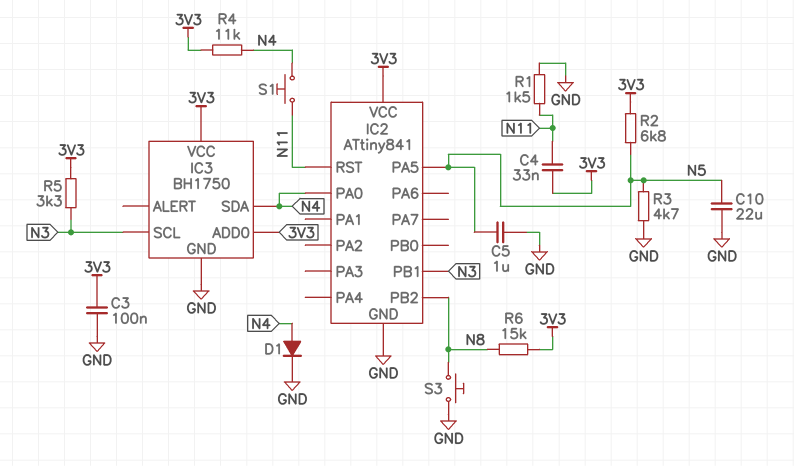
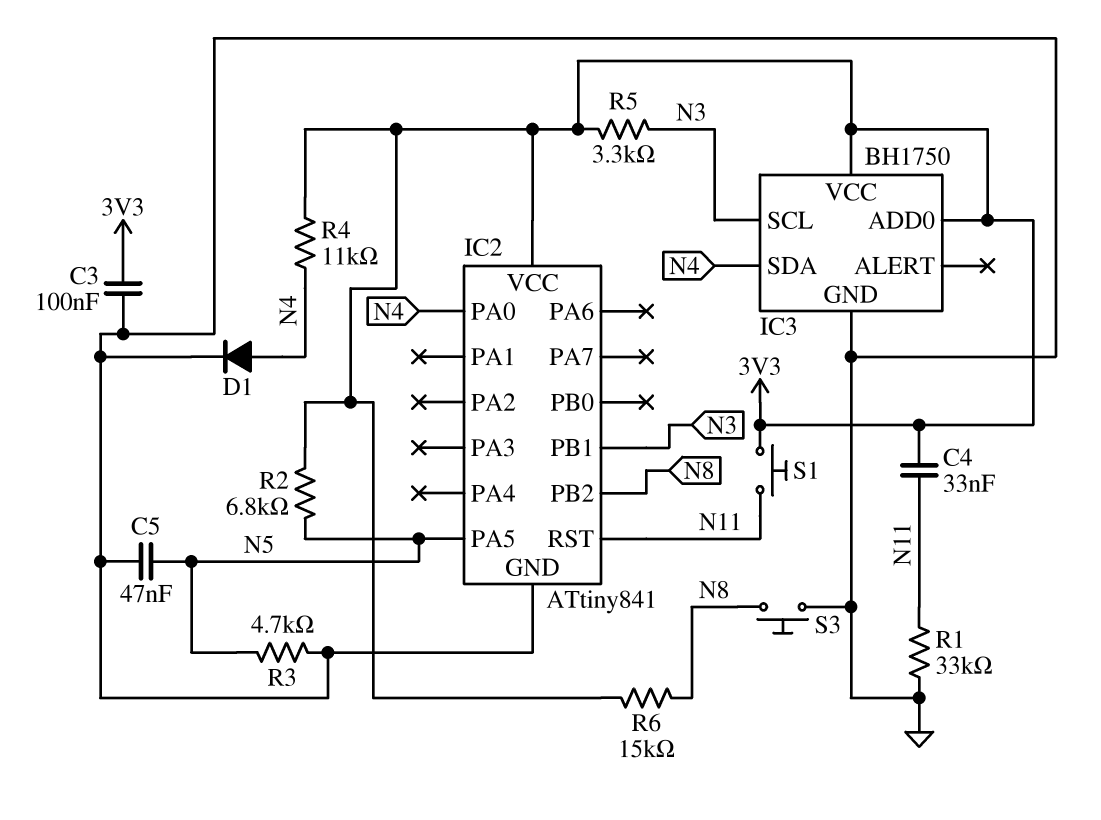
C5: 1uF (GND, N5) -> 47nF (GND, N5)
C10: 22uF (GND, N5) -> none
R1: 1.5k (GND, N11) -> 33k (GND, N11)
S1: button (N4, N11) -> button (3V3, N11)

